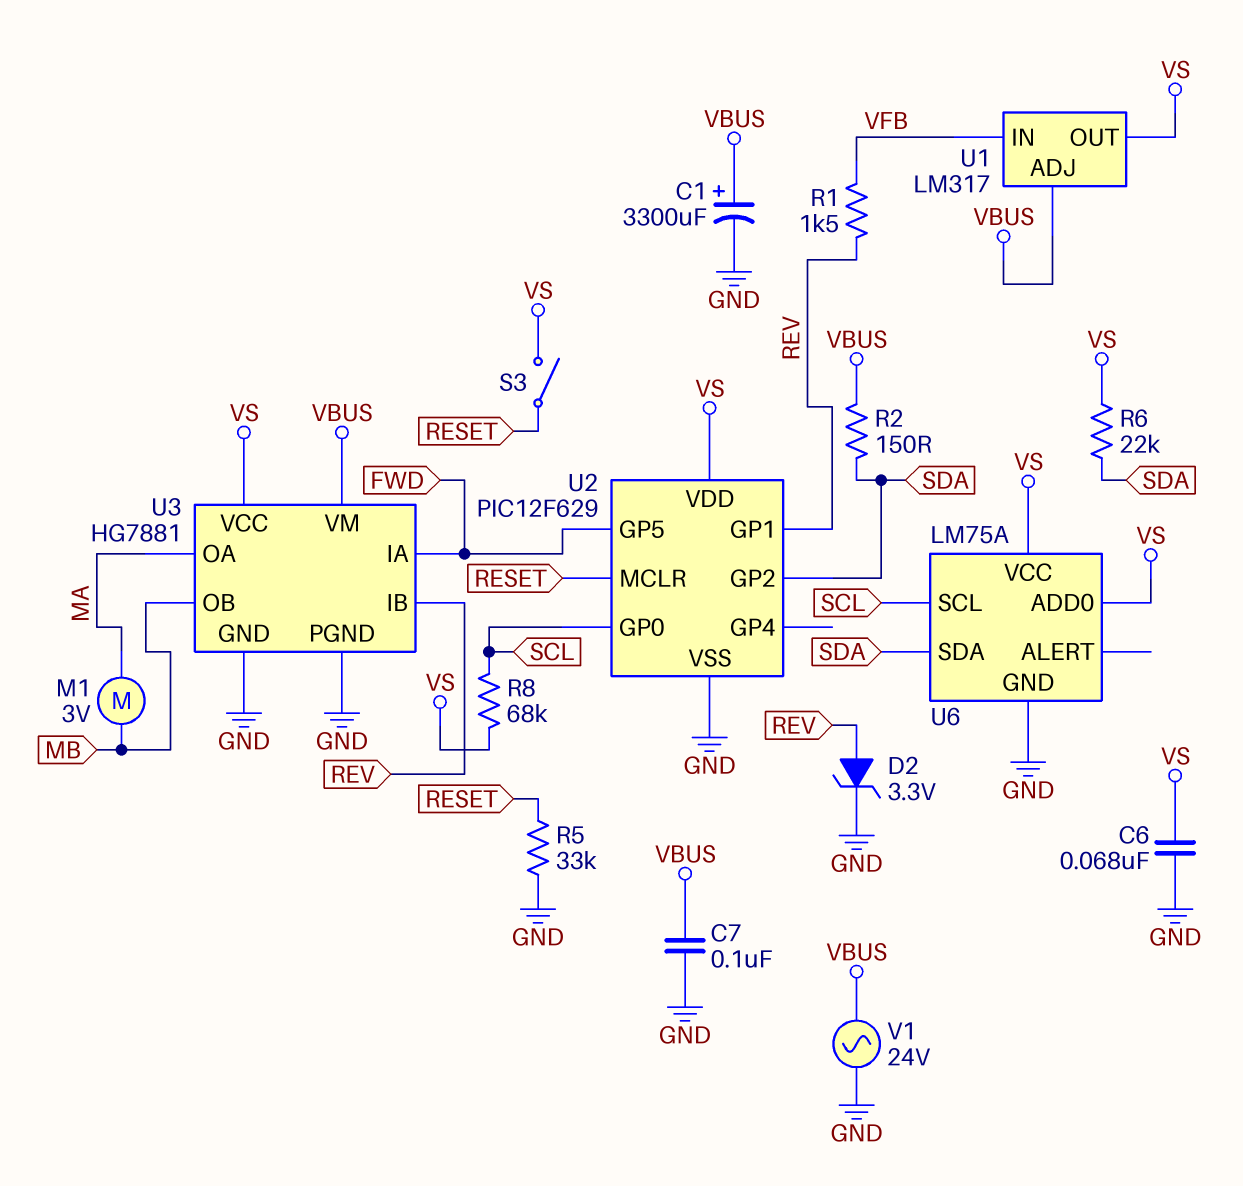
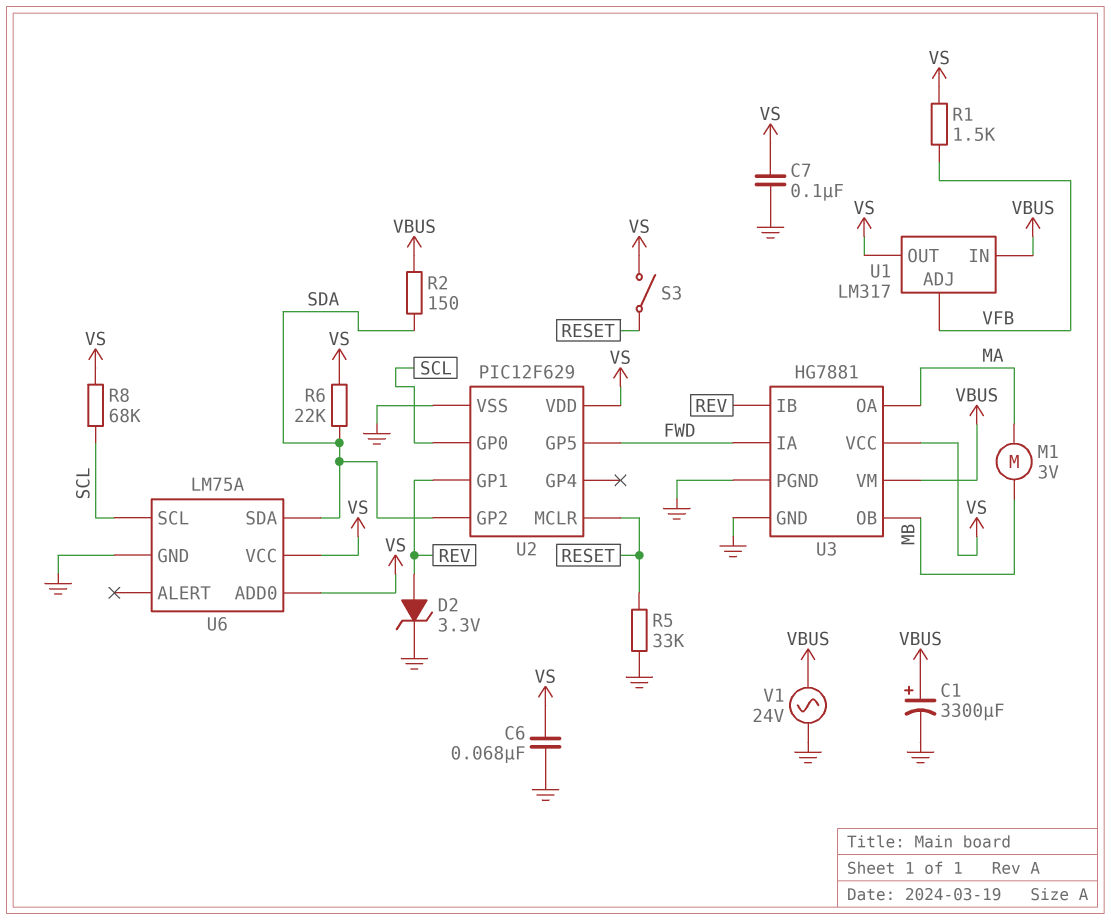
C7: 100nF (GND, VBUS) -> 100nF (GND, VS)
R1: 1.5k (REV, VFB) -> 1.5k (VFB, VS)
U1 pin ADJ: VBUS -> VFB
U1 pin IN: VFB -> VBUS

